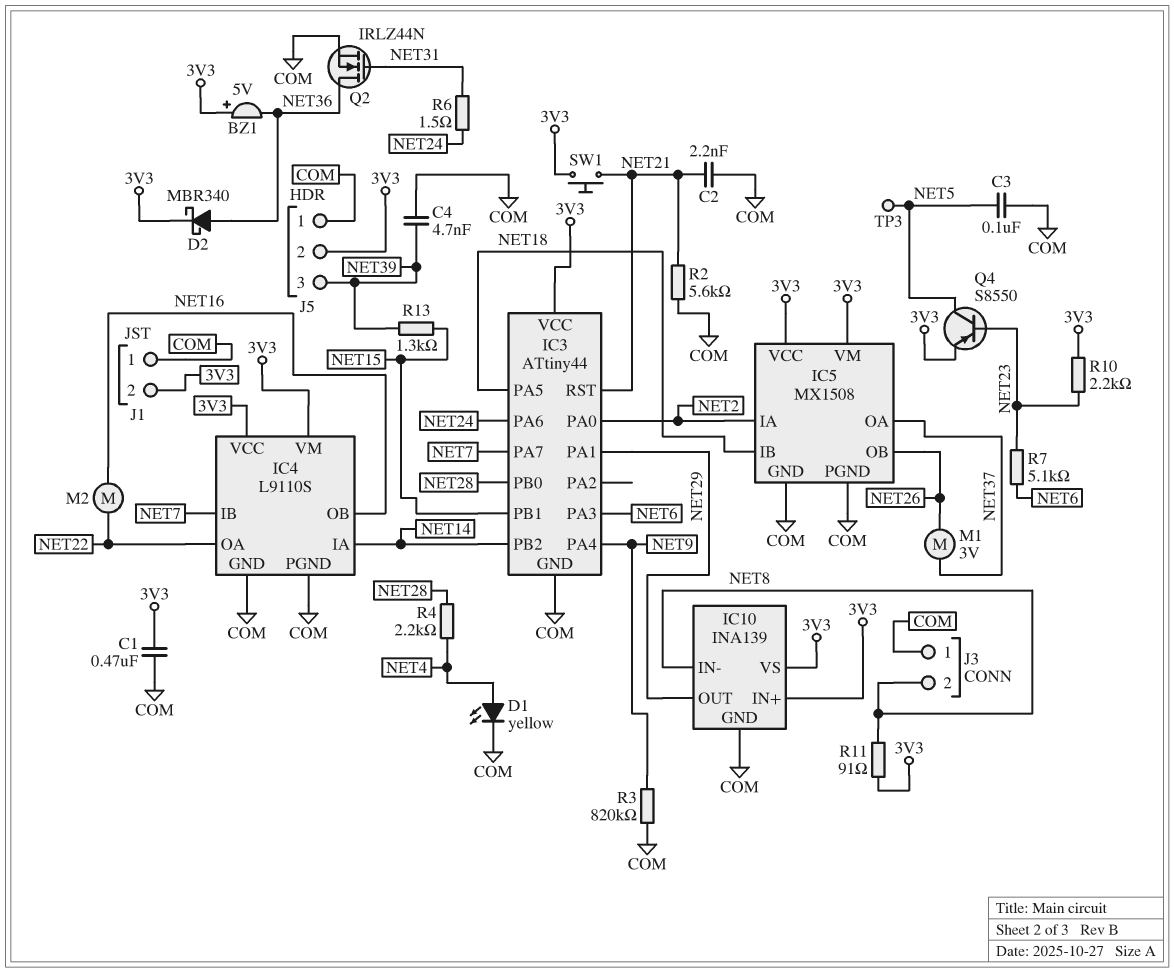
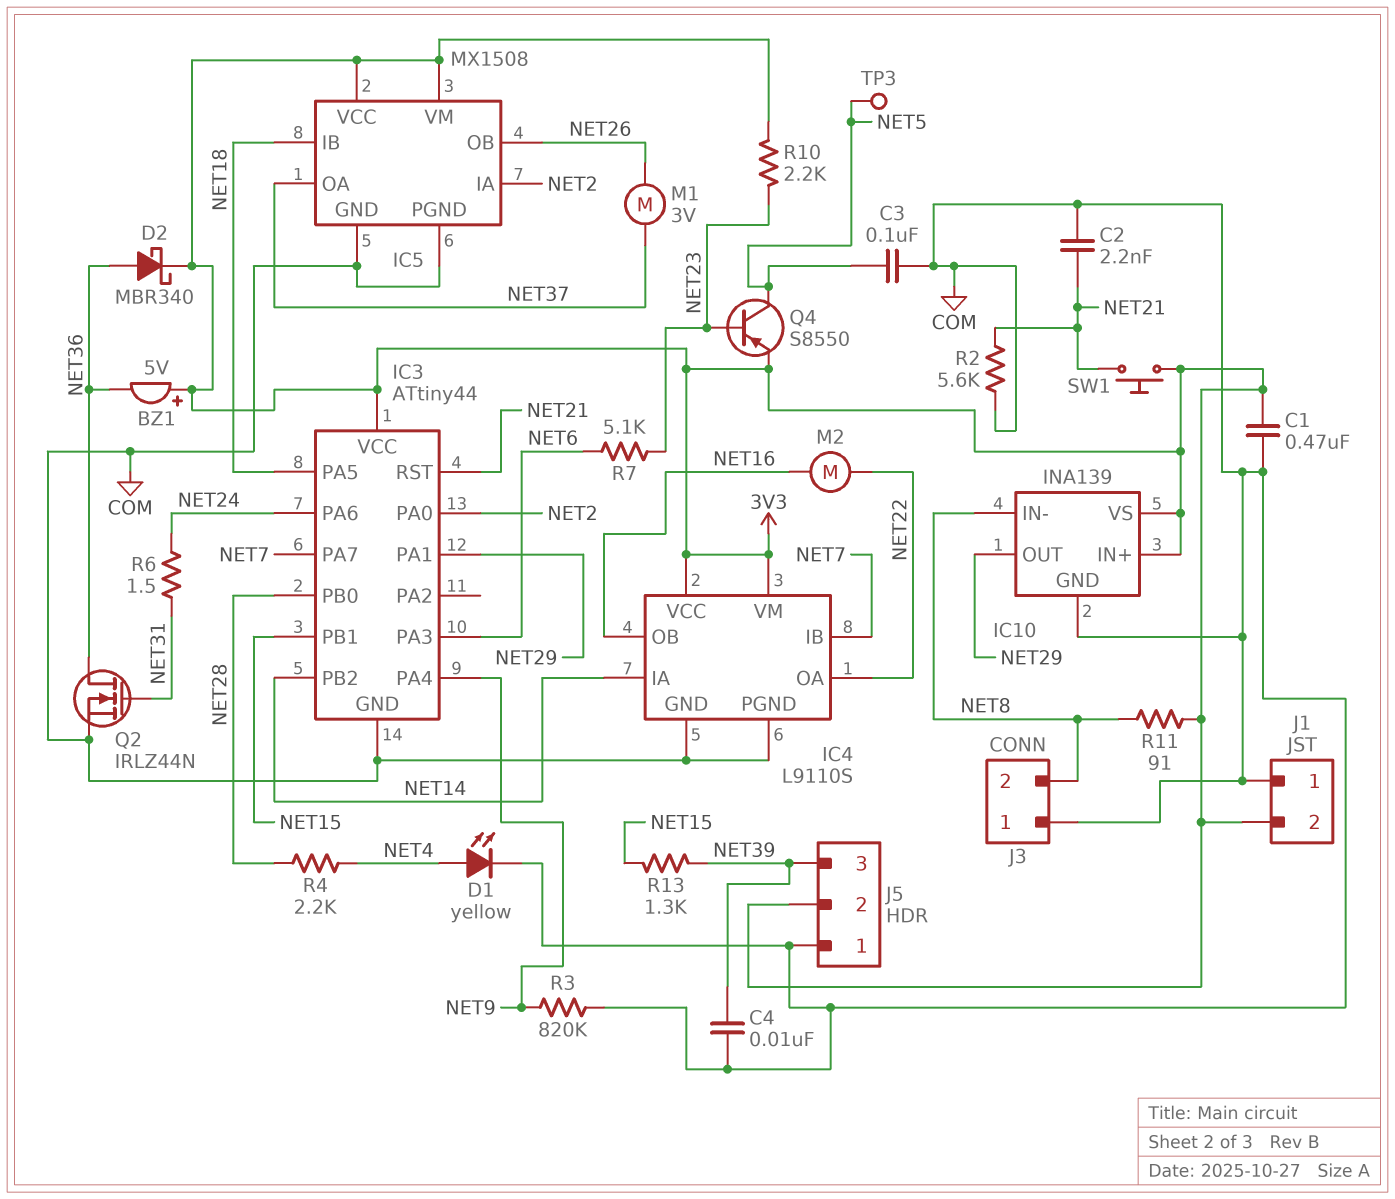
C4: 4.7nF (COM, NET39) -> 10nF (COM, NET39)

